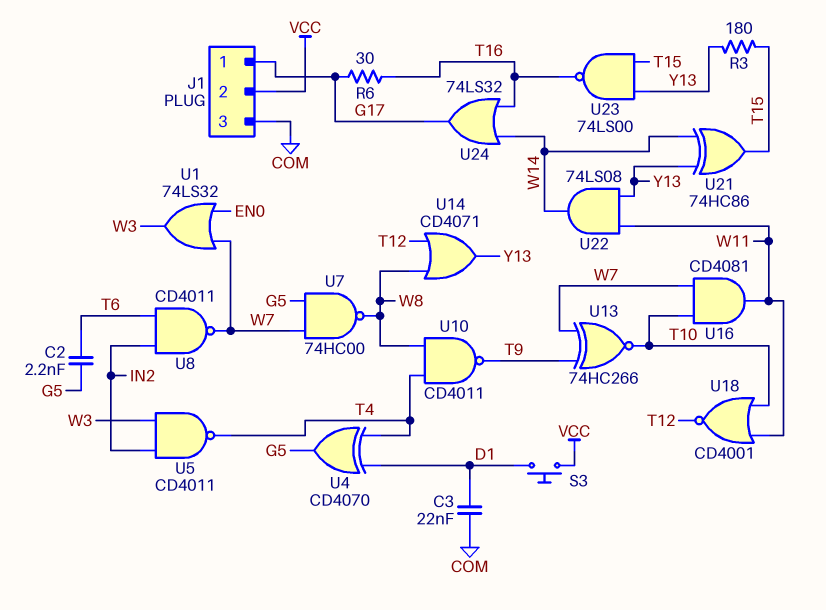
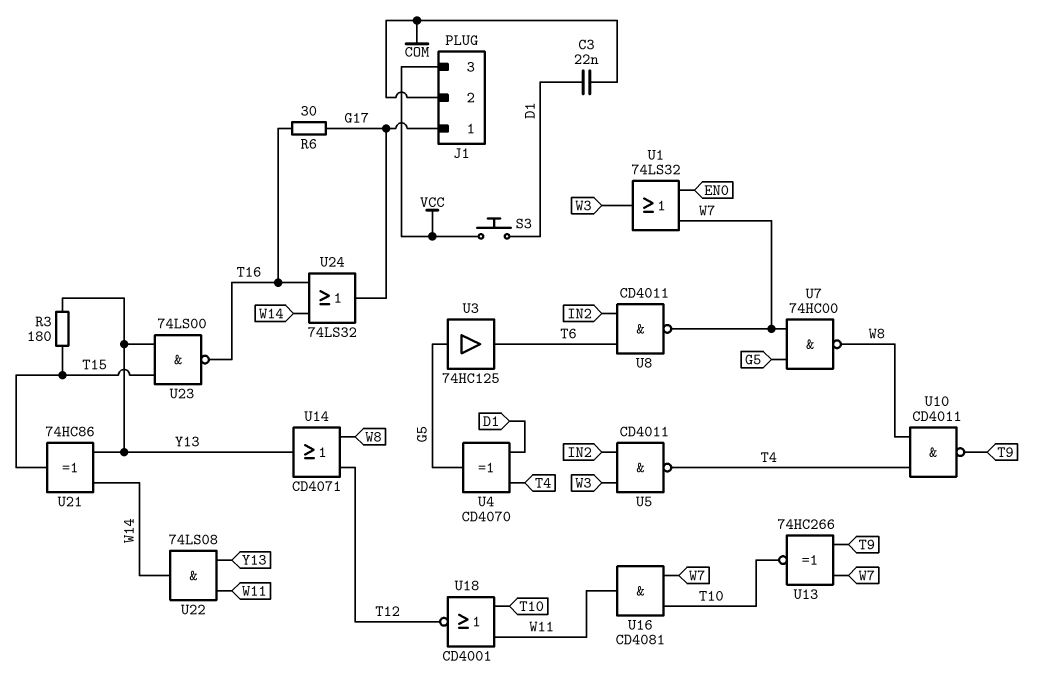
C2: 2.2nF (G5, T6) -> none
J1 pin 2: VCC -> COM
J1 pin 3: COM -> VCC
U3: none -> buffer 74HC125 (in G5, out T6)

